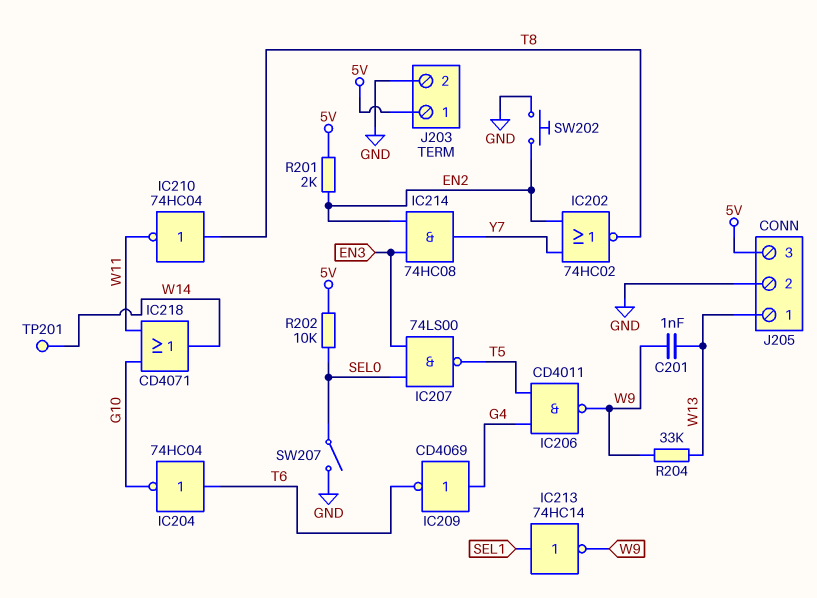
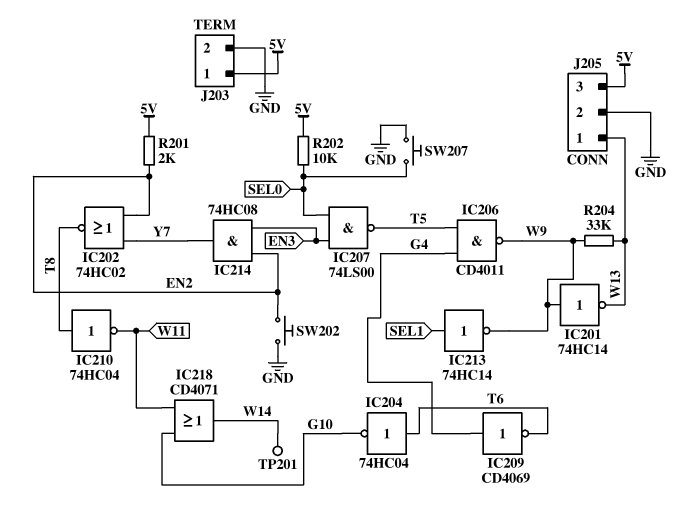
C201: 1nF (W9, W13) -> none
IC201: none -> NOT 74HC14 (in W9, out W13)
SW207: switch (GND, SEL0) -> button (GND, SEL0)

